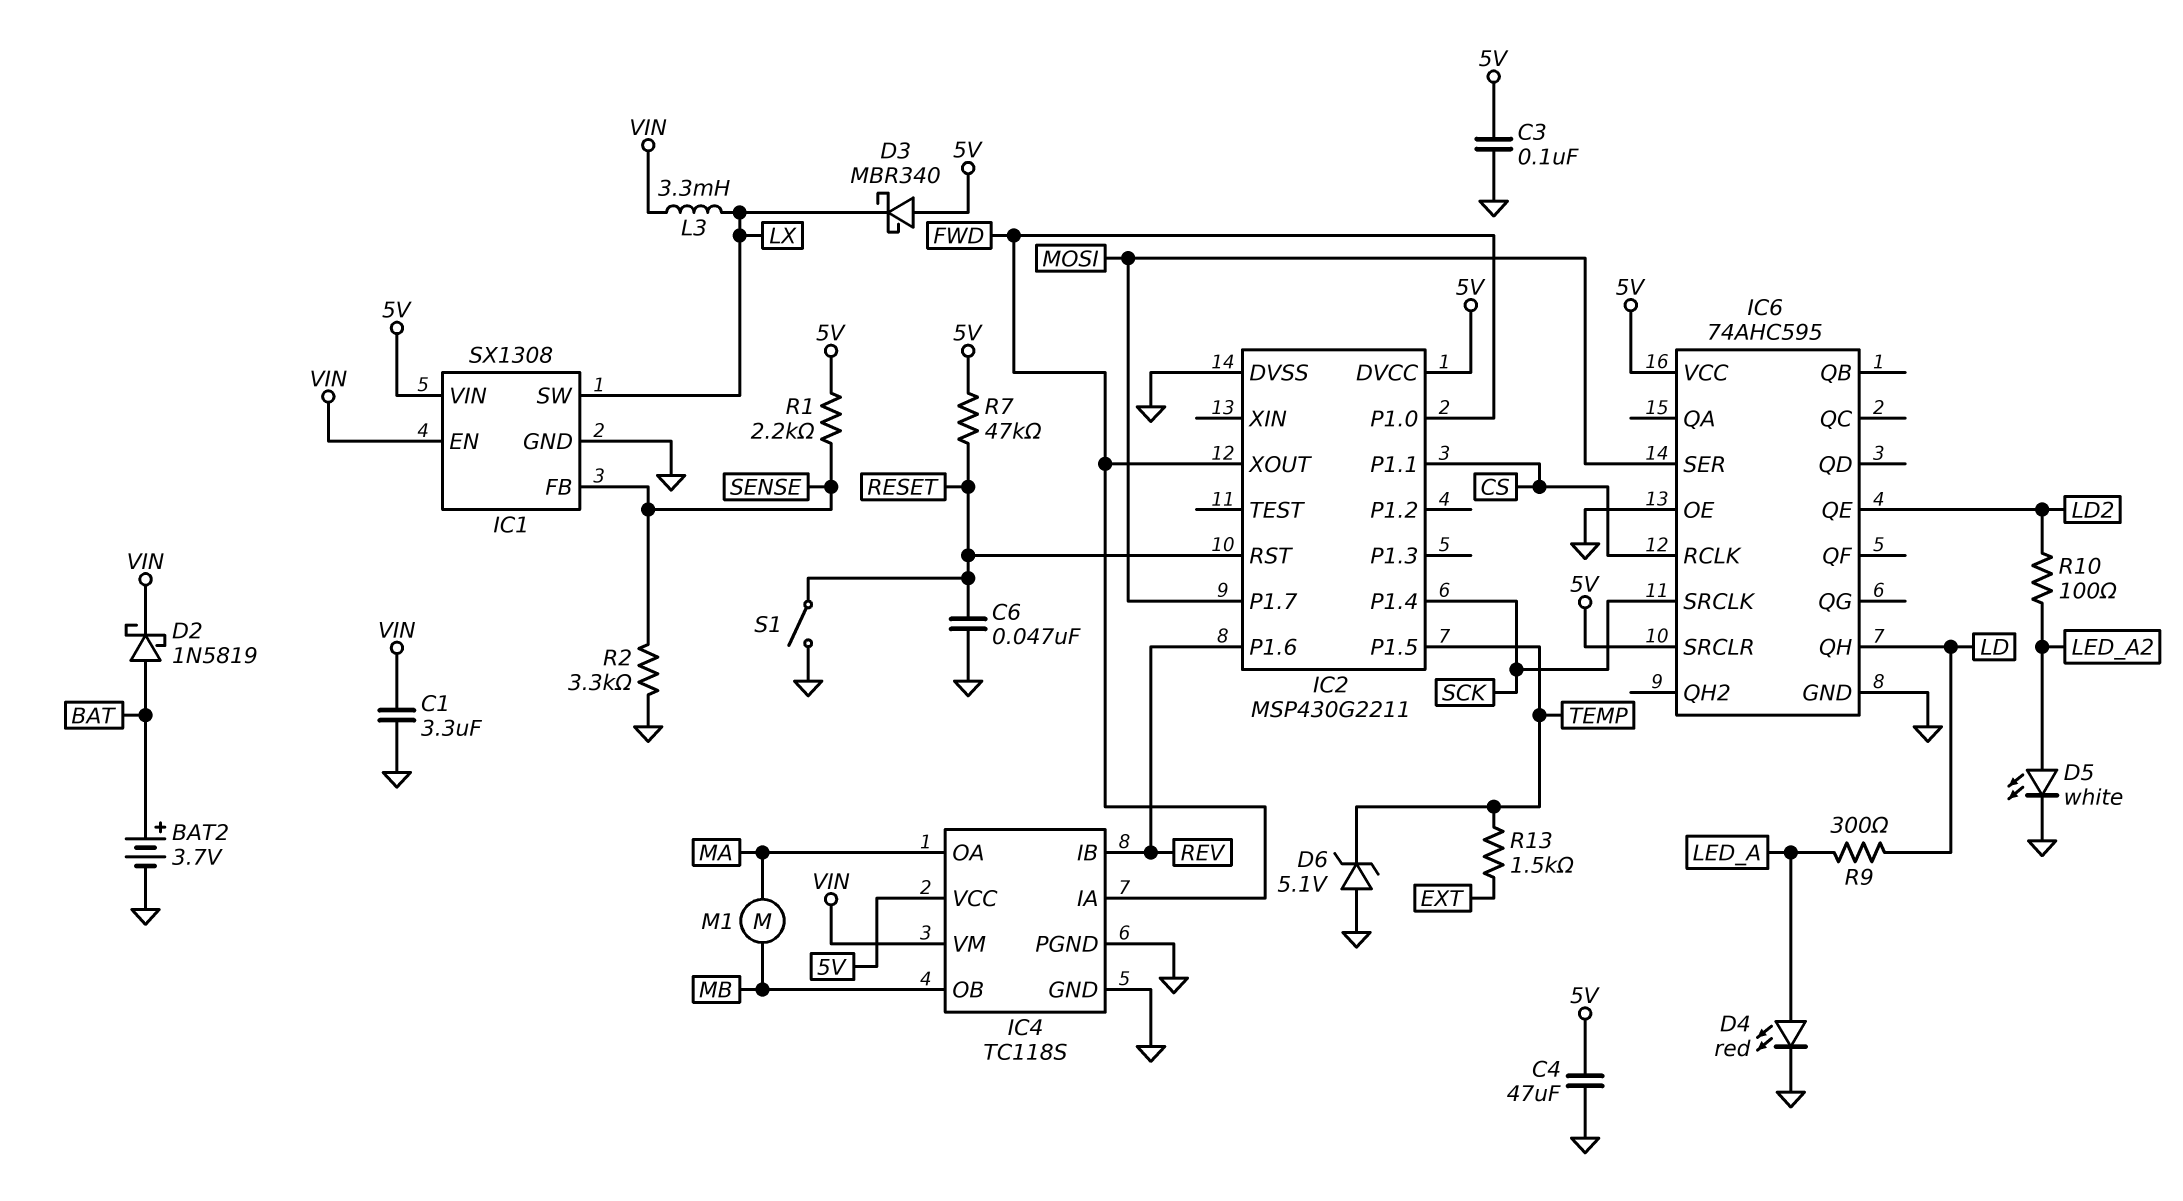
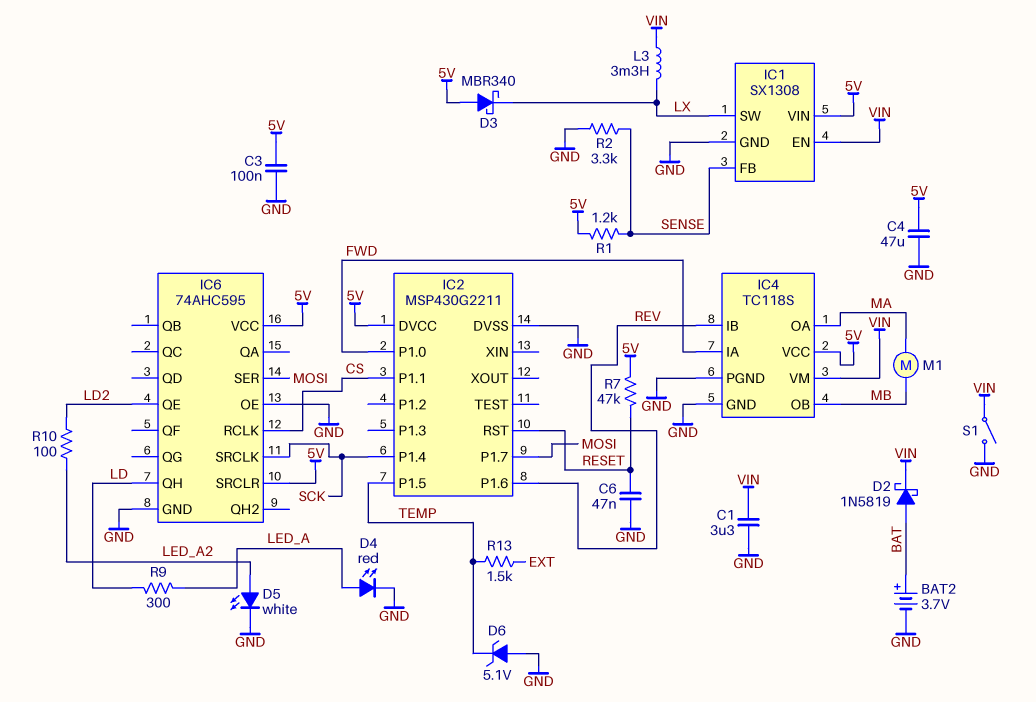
IC2 pin XOUT: FWD -> none
R1: 2.2k (5V, SENSE) -> 1.2k (5V, SENSE)
S1: switch (GND, RESET) -> switch (GND, VIN)

